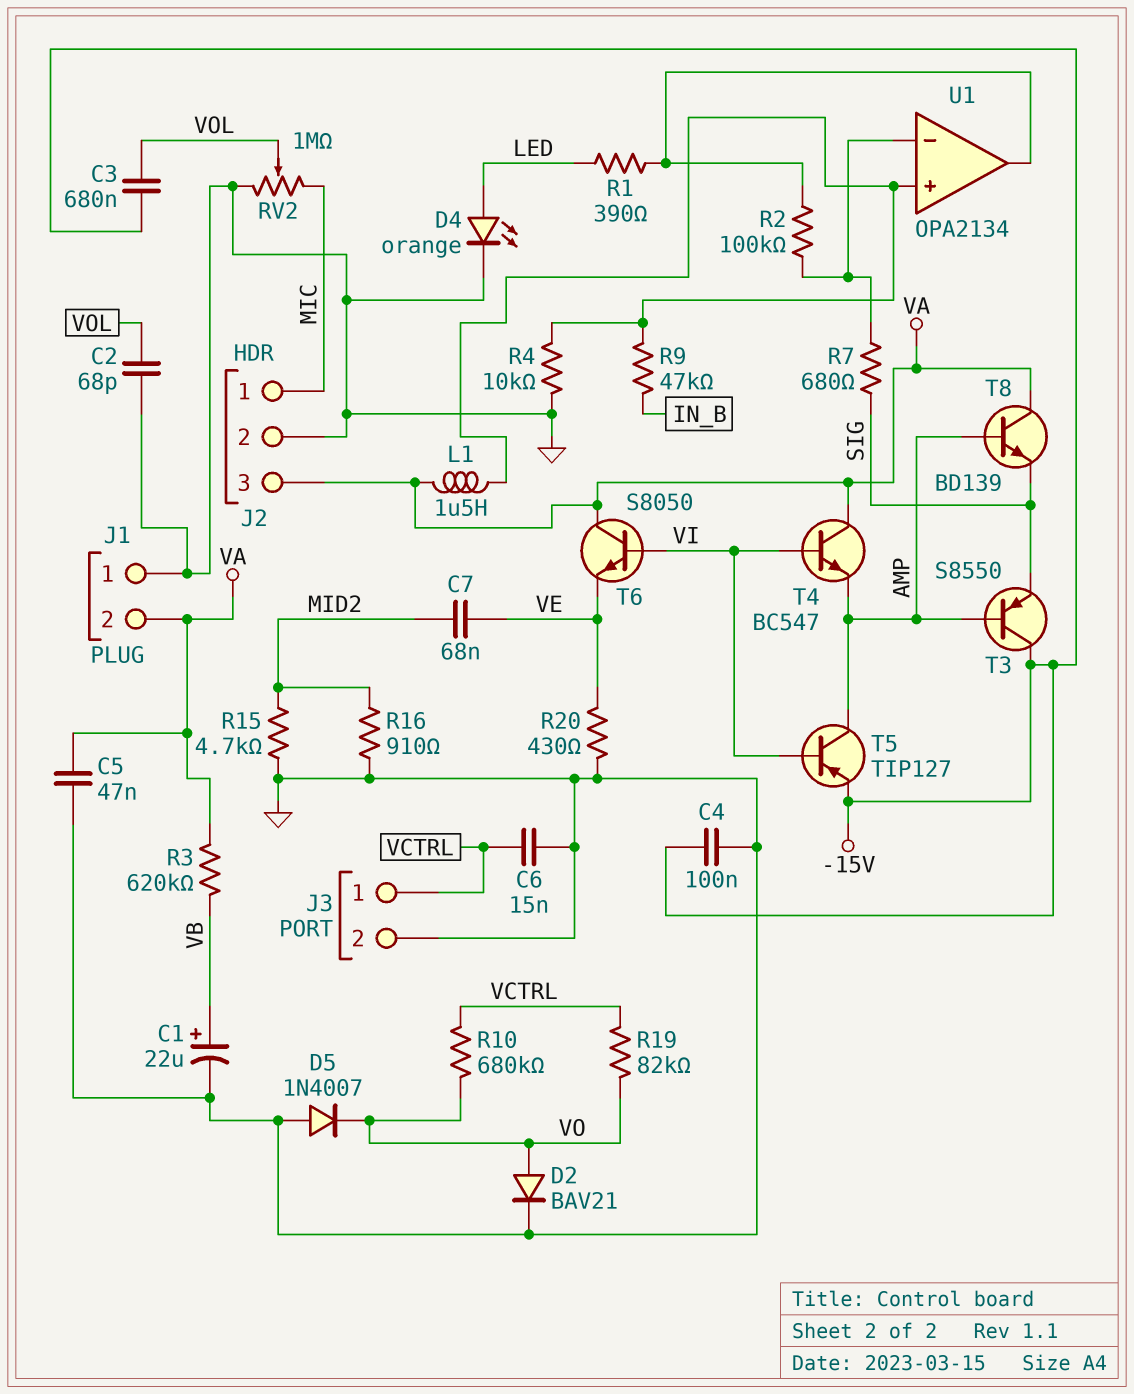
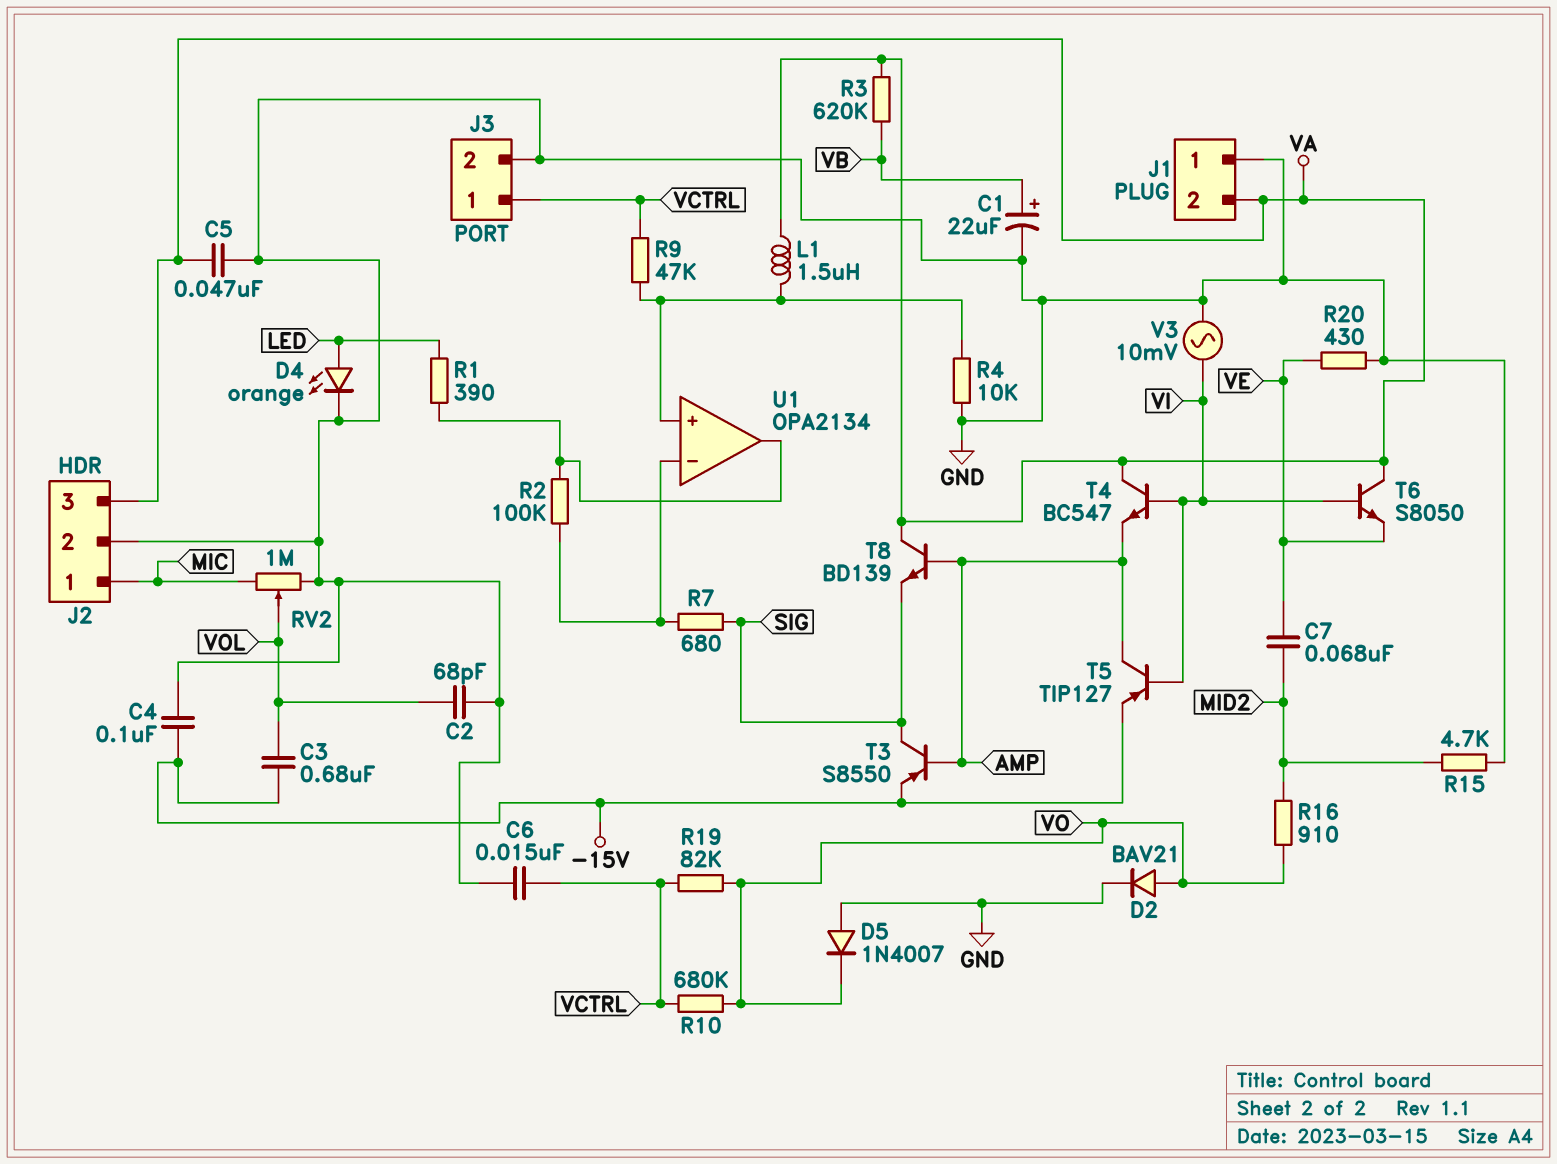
R9: 47k (IN_B, U1/in+) -> 47k (U1/in+, VCTRL)
R16: 910 (GND, MID2) -> 910 (MID2, VO)
T3: PNP S8550 (B AMP, C -15V, E SIG) -> PNP S8550 (B AMP, C SIG, E -15V)
V3: none -> AC 10mV (GND, VI)

